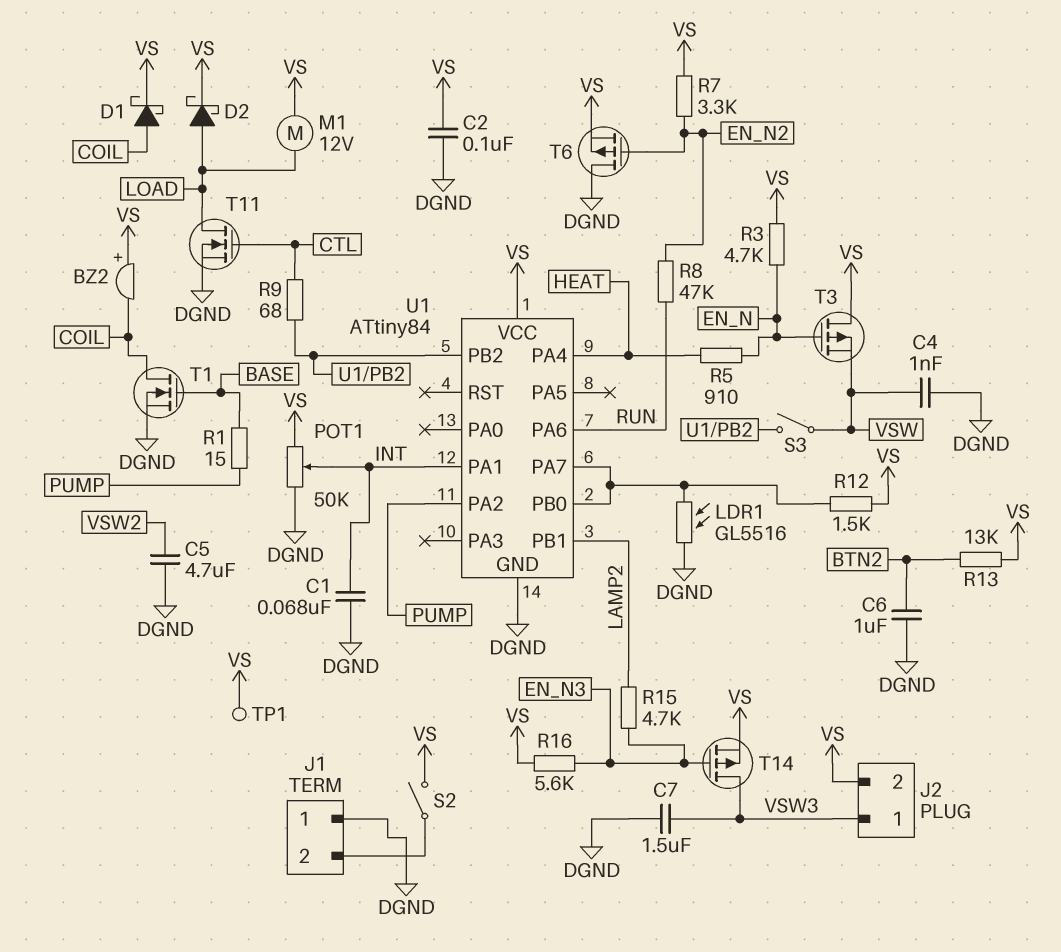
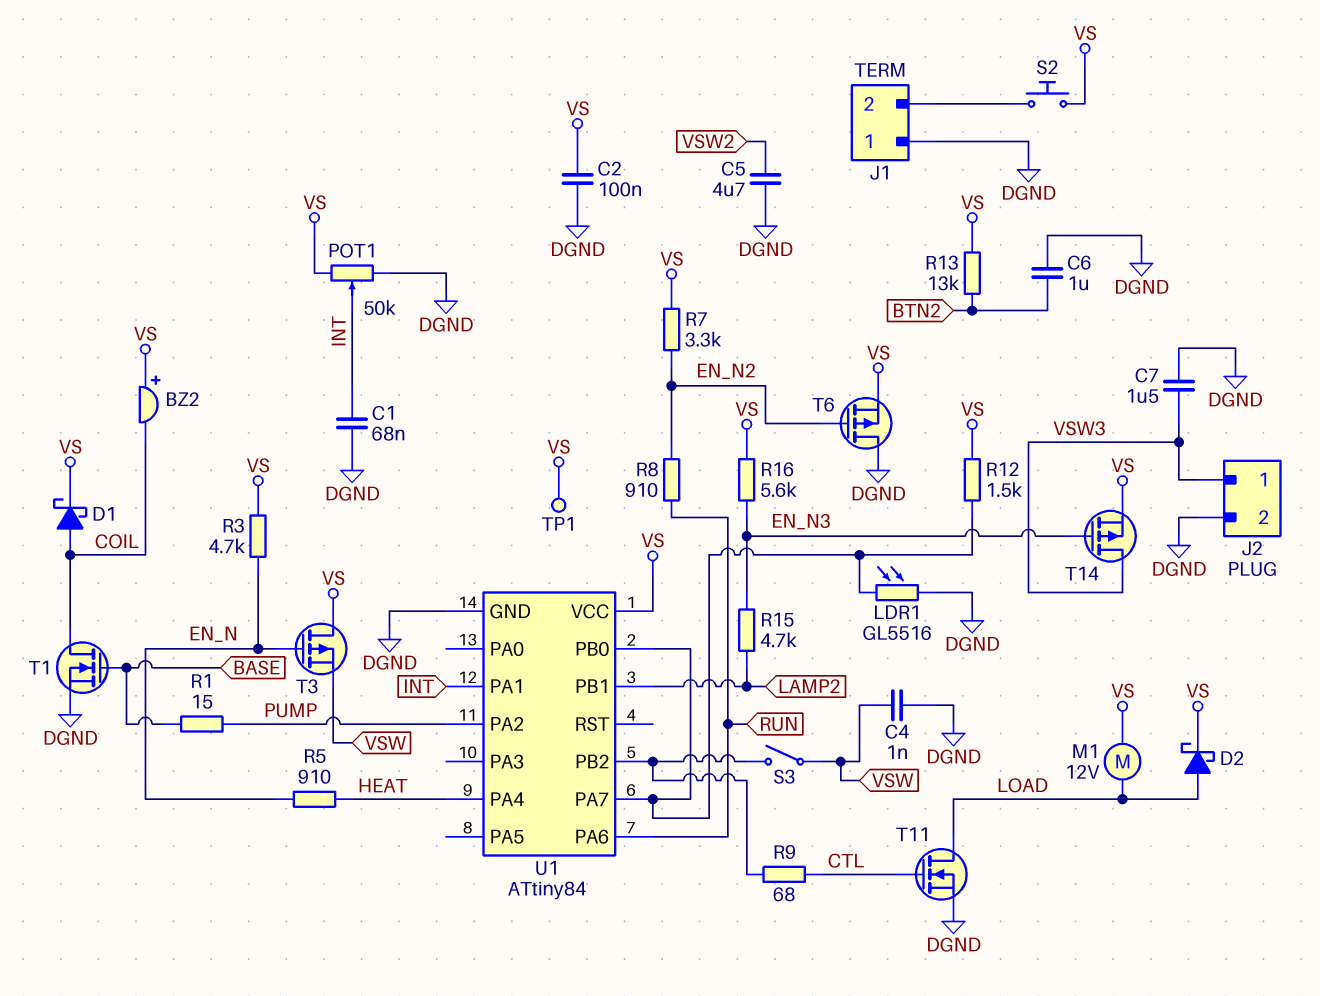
J2 pin 2: VS -> DGND
R8: 47k (EN_N2, RUN) -> 910 (EN_N2, RUN)
S2: switch (J1/2, VS) -> button (J1/2, VS)

